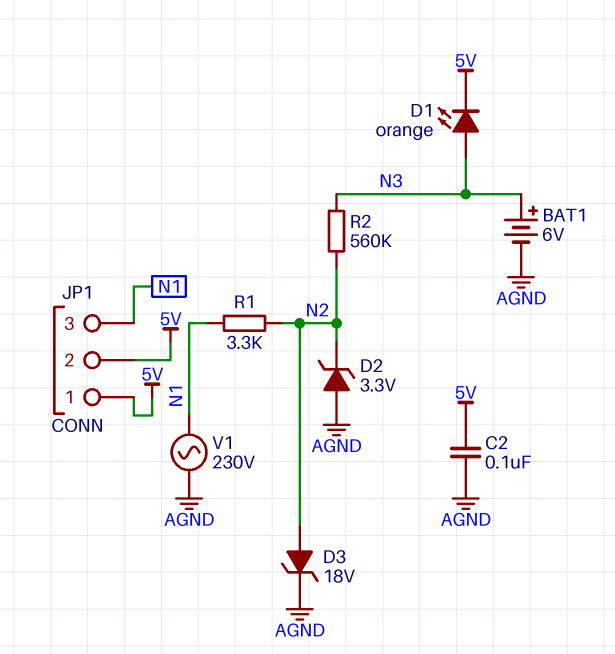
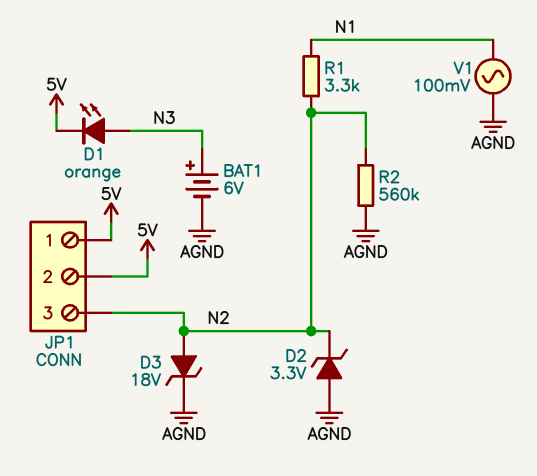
C2: 100nF (5V, AGND) -> none
JP1 pin 3: N1 -> N2
R2: 560k (N2, N3) -> 560k (AGND, N2)
V1: AC 230V (AGND, N1) -> AC 100mV (AGND, N1)

